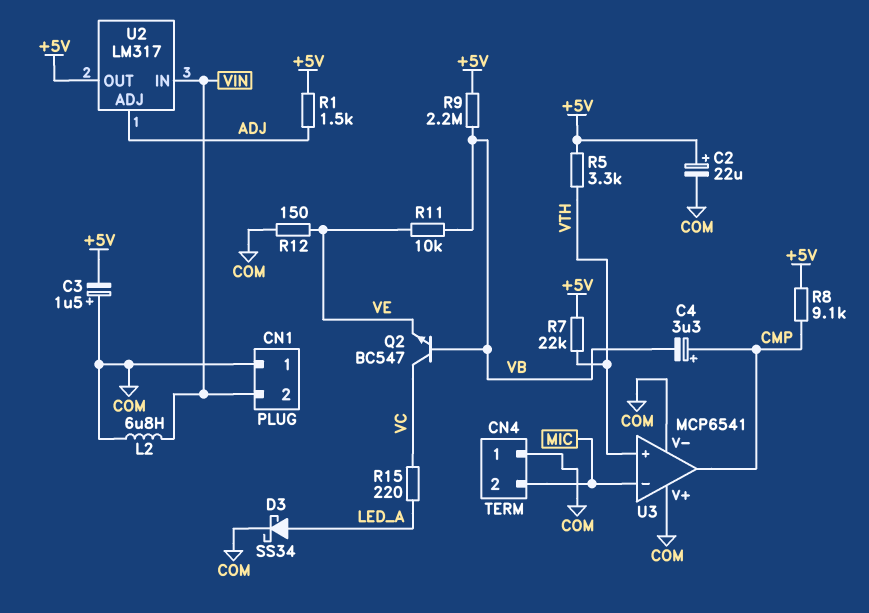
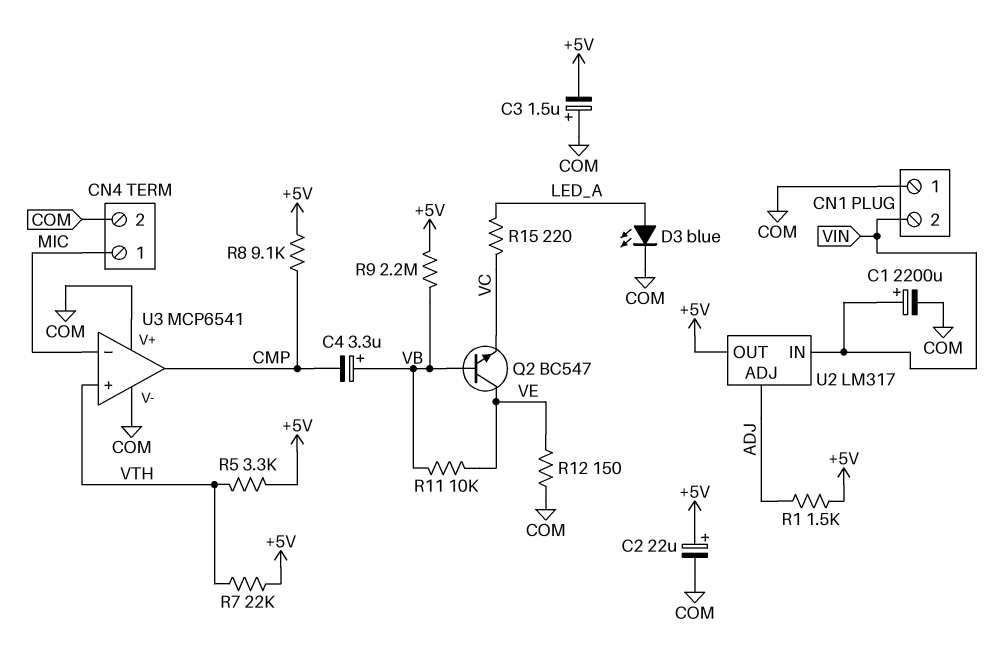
C1: none -> 2200uF (plus VIN, minus COM)
C4: 3.3uF (plus CMP, minus VB) -> 3.3uF (plus VB, minus CMP)
CN4 pin 1: COM -> MIC
CN4 pin 2: MIC -> COM
D3: schottky SS34 (A LED_A, K COM) -> LED blue (A LED_A, K COM)
L2: 6.8uH (COM, VIN) -> none
Q2: NPN BC547 (B VB, C VC, E VE) -> NPN BC547 (B VB, C VE, E VC)

